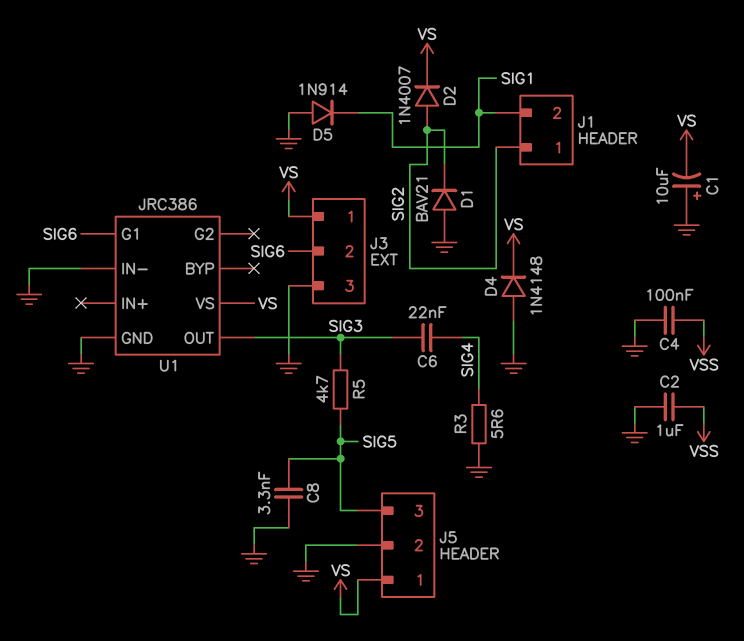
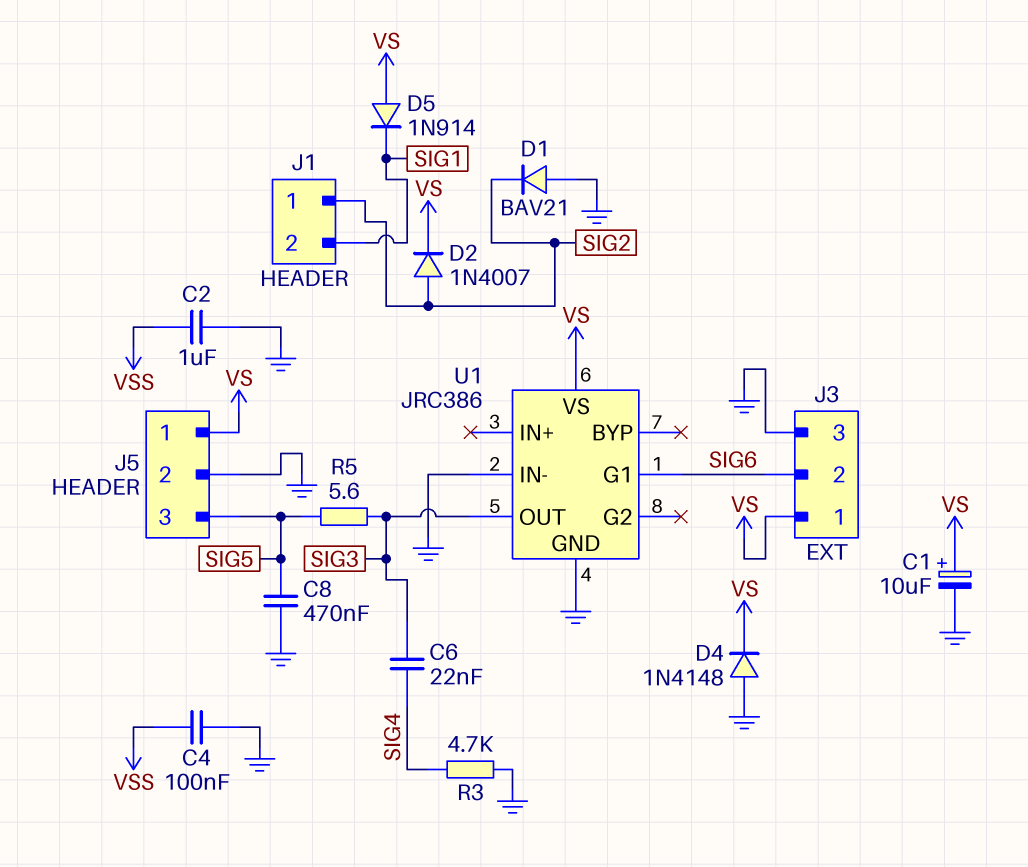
C1: 10uF (plus GND, minus VS) -> 10uF (plus VS, minus GND)
C8: 3.3nF (GND, SIG5) -> 470nF (GND, SIG5)
D5: diode 1N914 (A GND, K SIG1) -> diode 1N914 (A VS, K SIG1)
R3: 5.6 (GND, SIG4) -> 4.7k (GND, SIG4)
R5: 4.7k (SIG3, SIG5) -> 5.6 (SIG3, SIG5)

